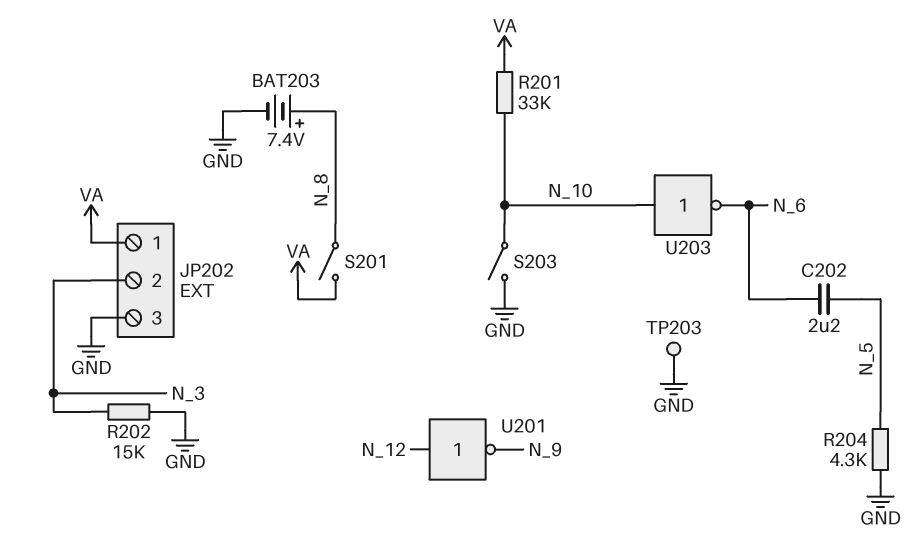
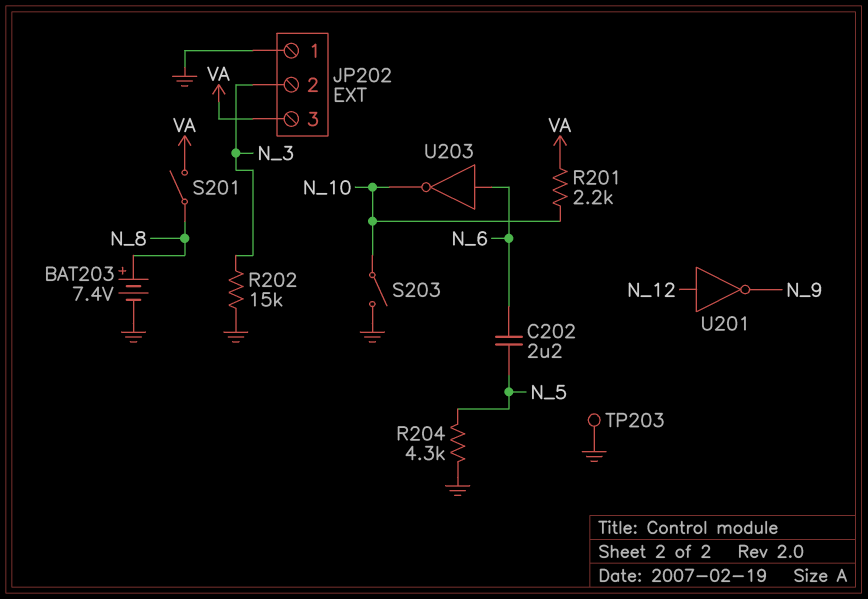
JP202 pin 1: VA -> GND
JP202 pin 3: GND -> VA
R201: 33k (N_10, VA) -> 2.2k (N_10, VA)
U203: NOT (in N_10, out N_6) -> NOT (in N_6, out N_10)

